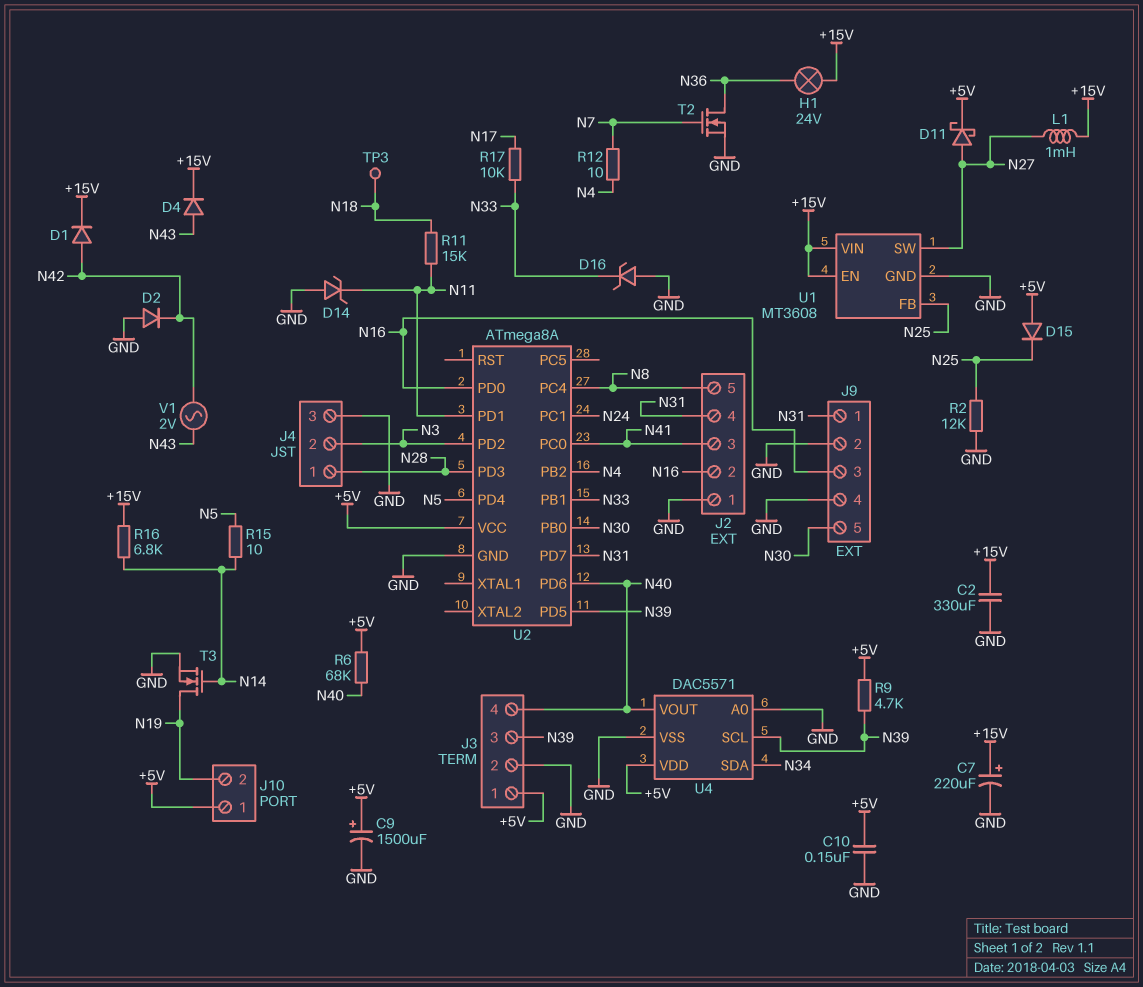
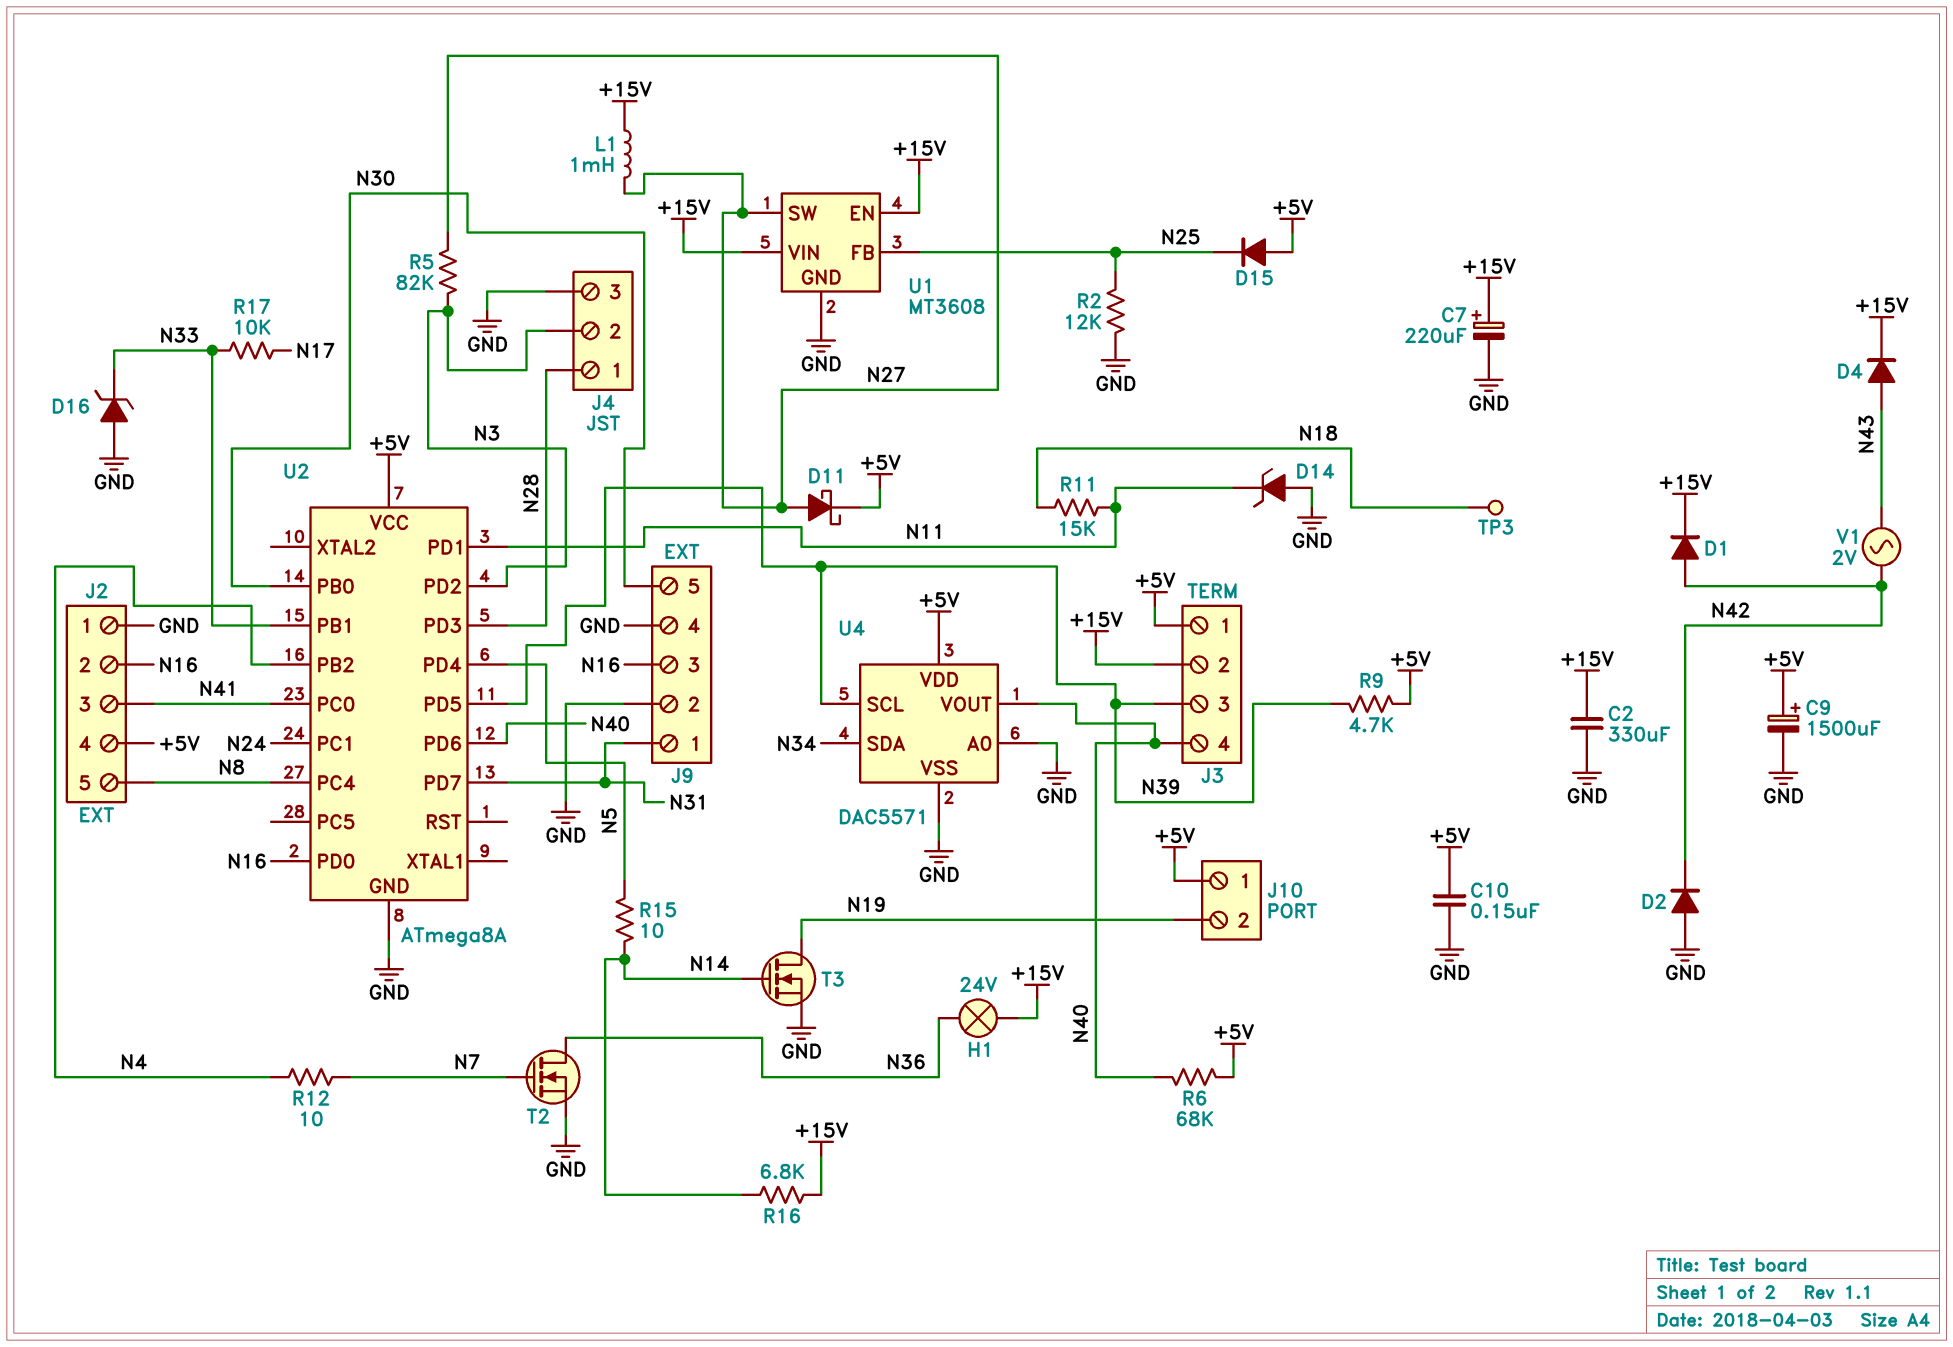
J2 pin 4: N31 -> +5V
J3 pin 2: GND -> +15V
R5: none -> 82k (N3, N27)

